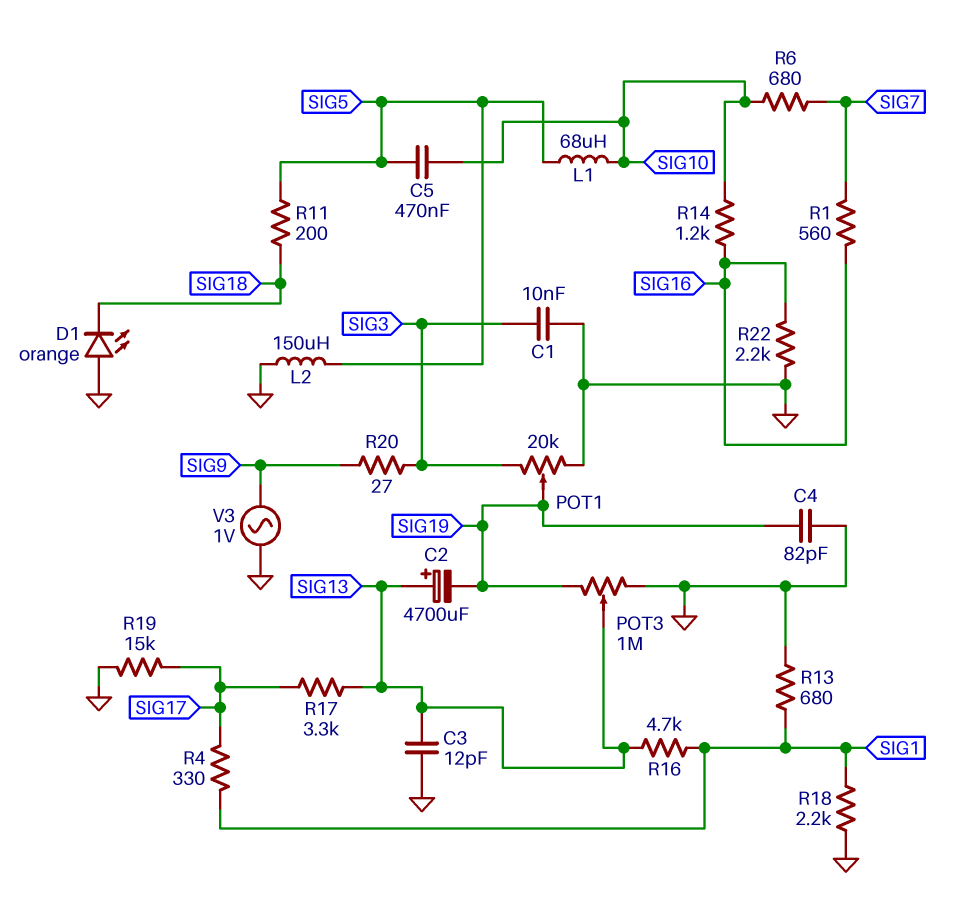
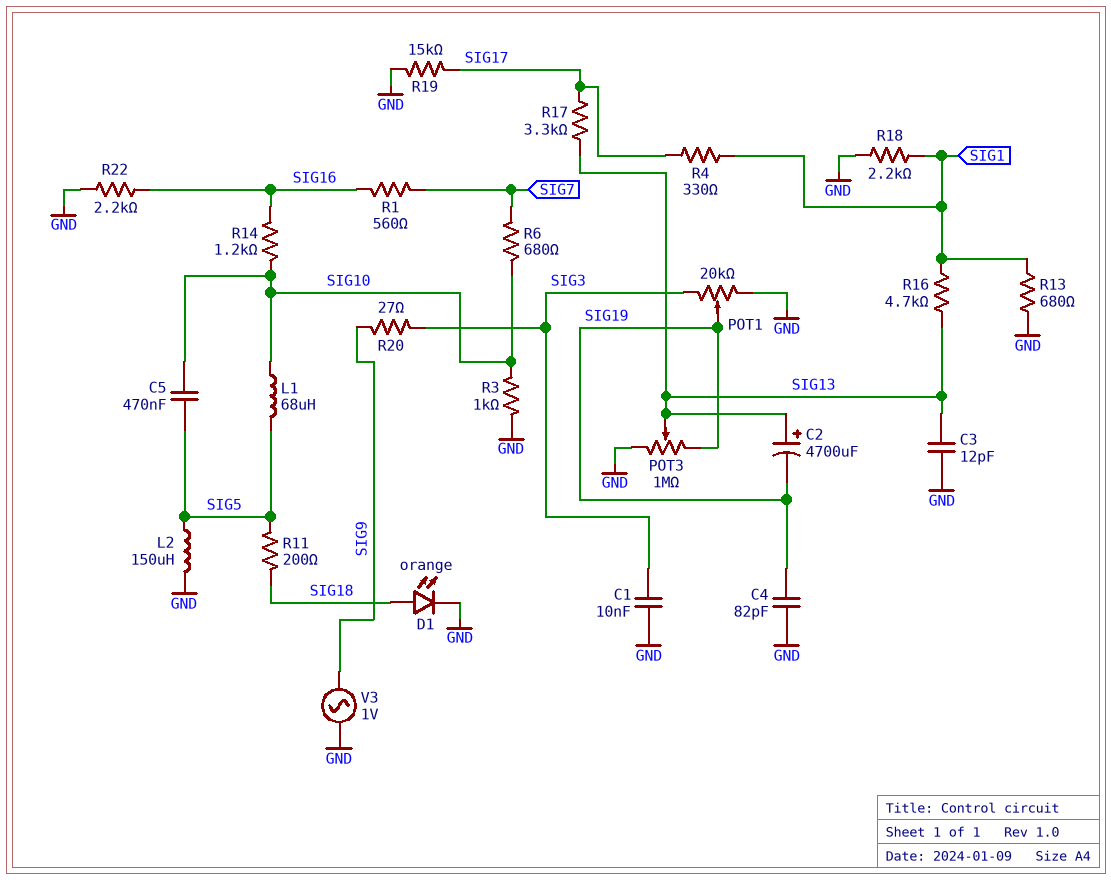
D1: LED orange (A GND, K SIG18) -> LED orange (A SIG18, K GND)
R3: none -> 1k (GND, SIG10)

